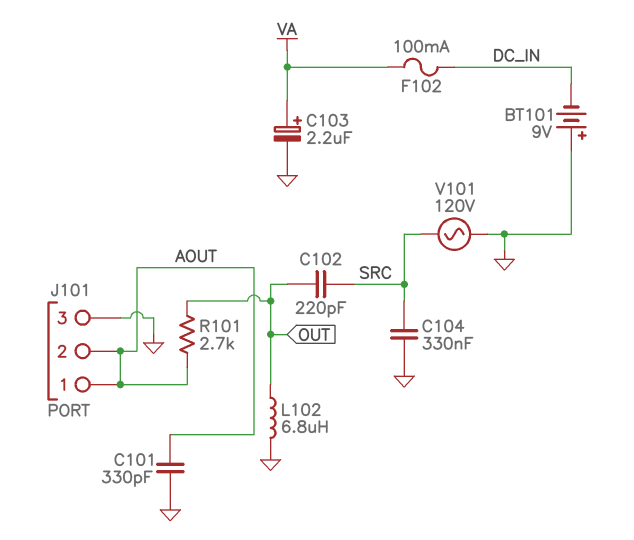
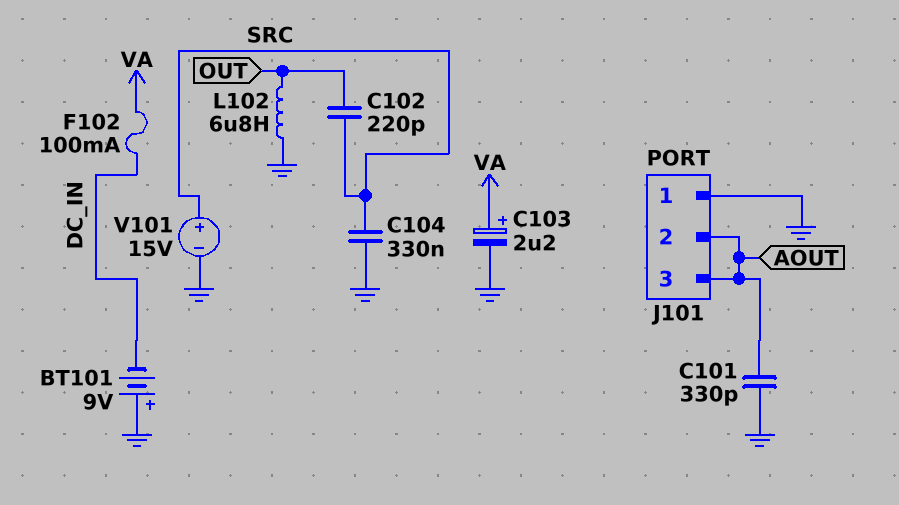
J101 pin 1: AOUT -> GND
J101 pin 3: GND -> AOUT
R101: 2.7k (AOUT, OUT) -> none
V101: AC 120V (GND, SRC) -> 15V (plus SRC, minus GND)

